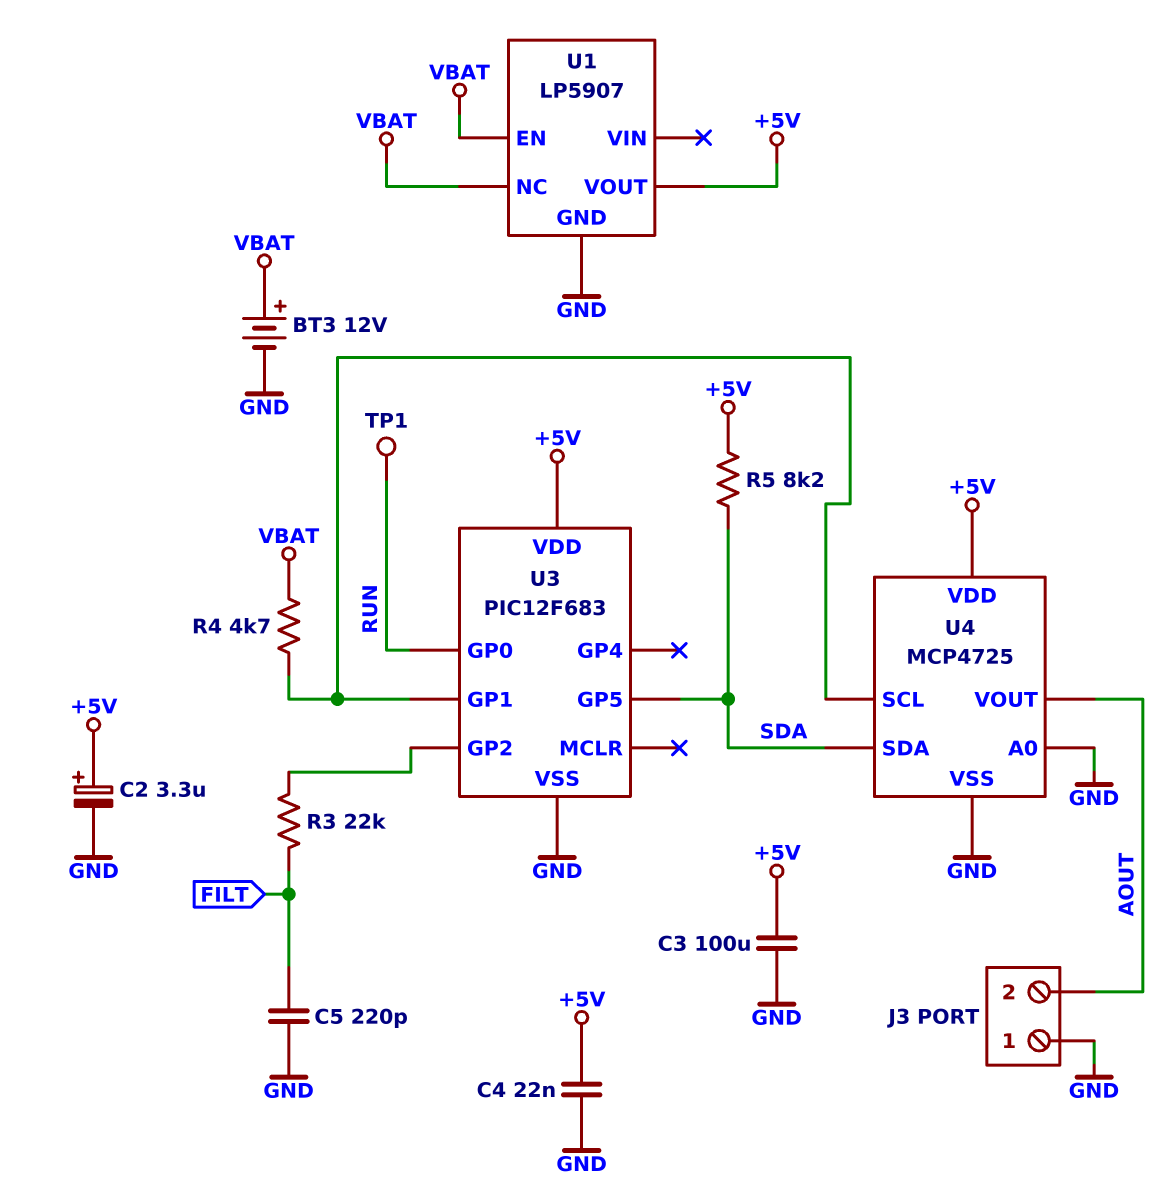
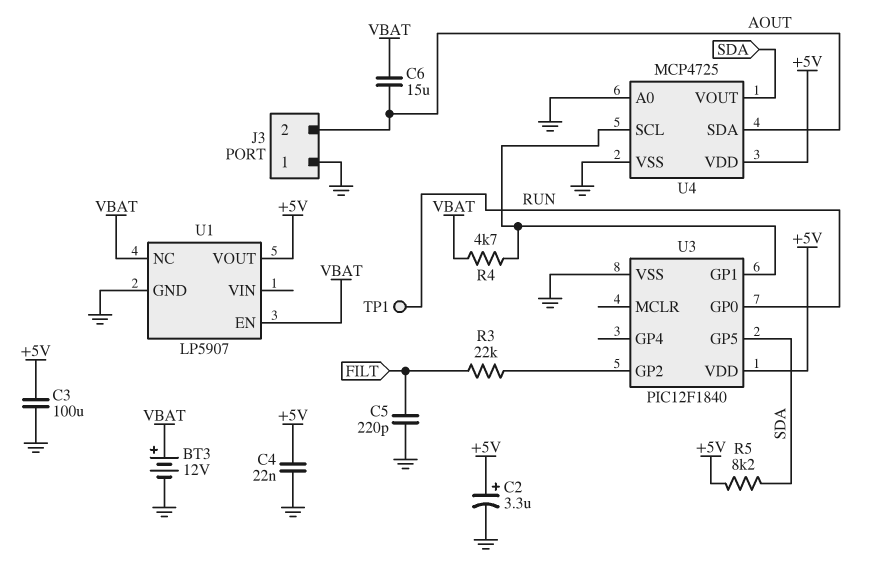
C6: none -> 15uF (AOUT, VBAT)
U3: PIC12F683 -> PIC12F1840
U4 pin SDA: SDA -> AOUT
U4 pin VOUT: AOUT -> SDA

